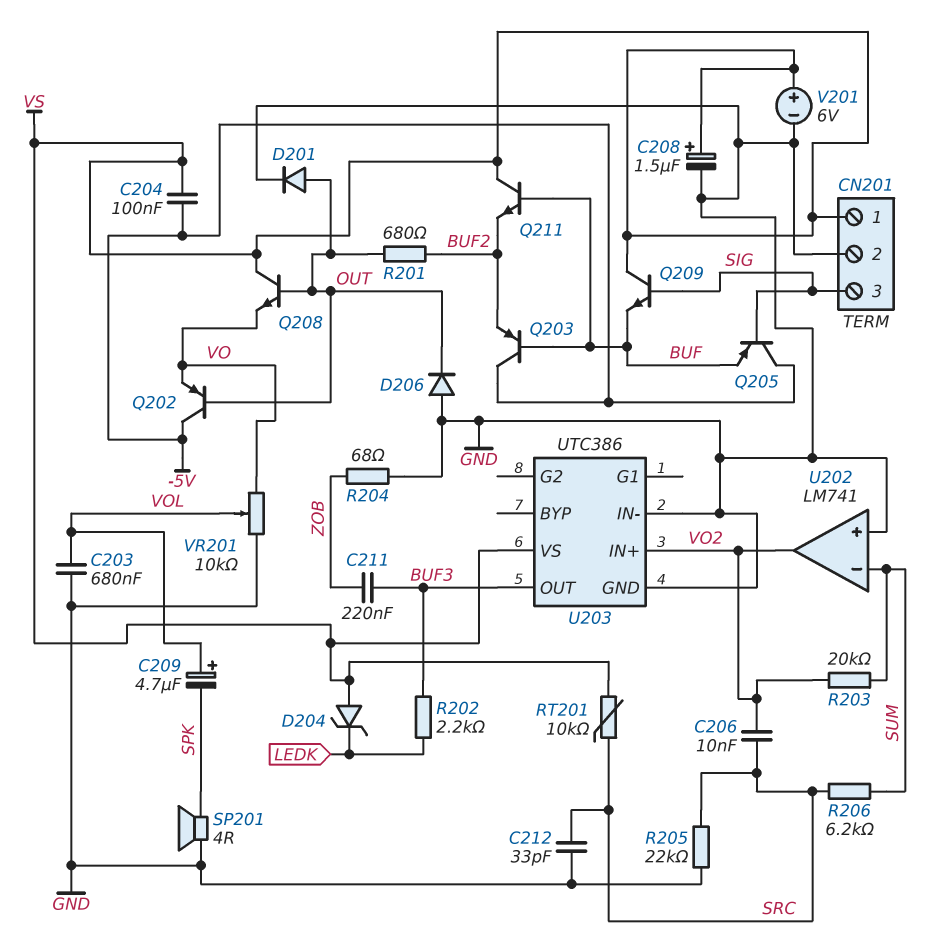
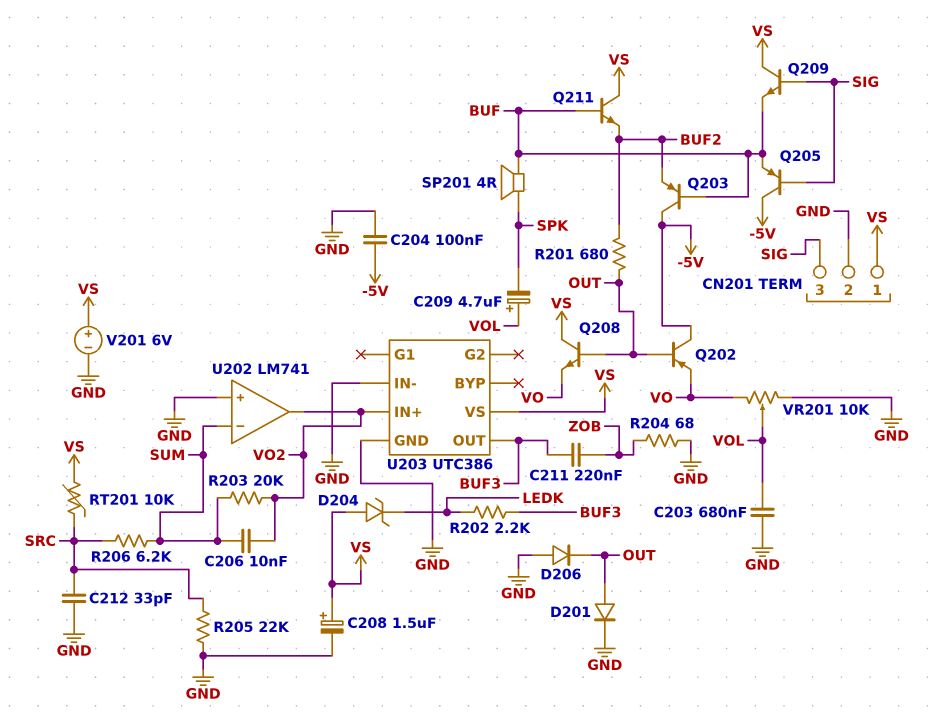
C204: 100nF (-5V, VS) -> 100nF (-5V, GND)
C206: 10nF (SRC, VO2) -> 10nF (SUM, VO2)
SP201: speaker 4R (GND, SPK) -> speaker 4R (BUF, SPK)

